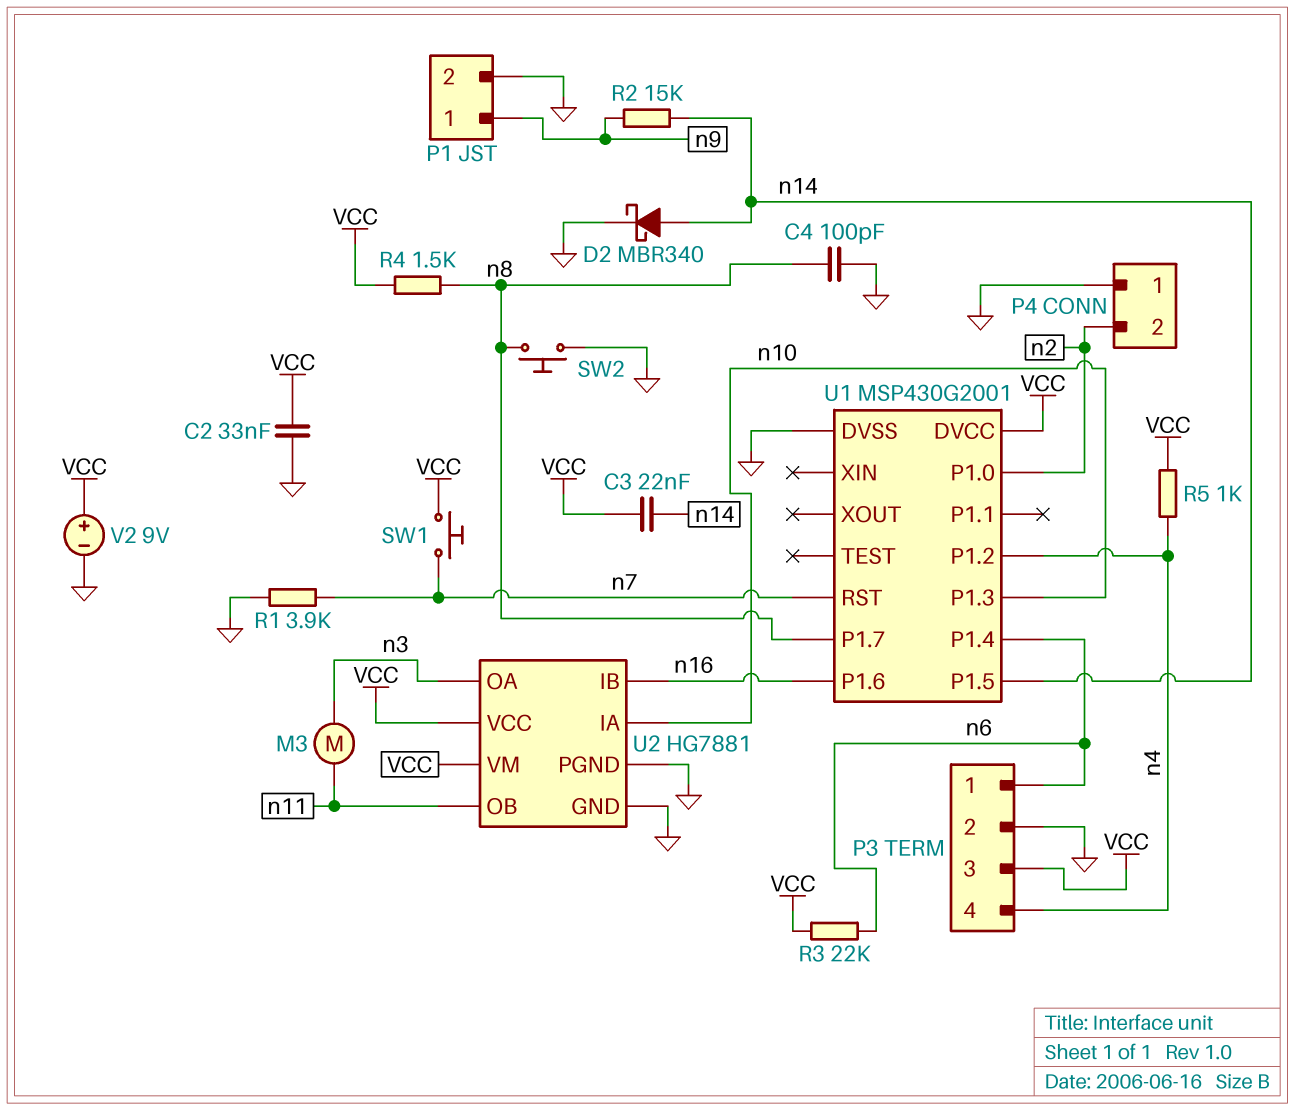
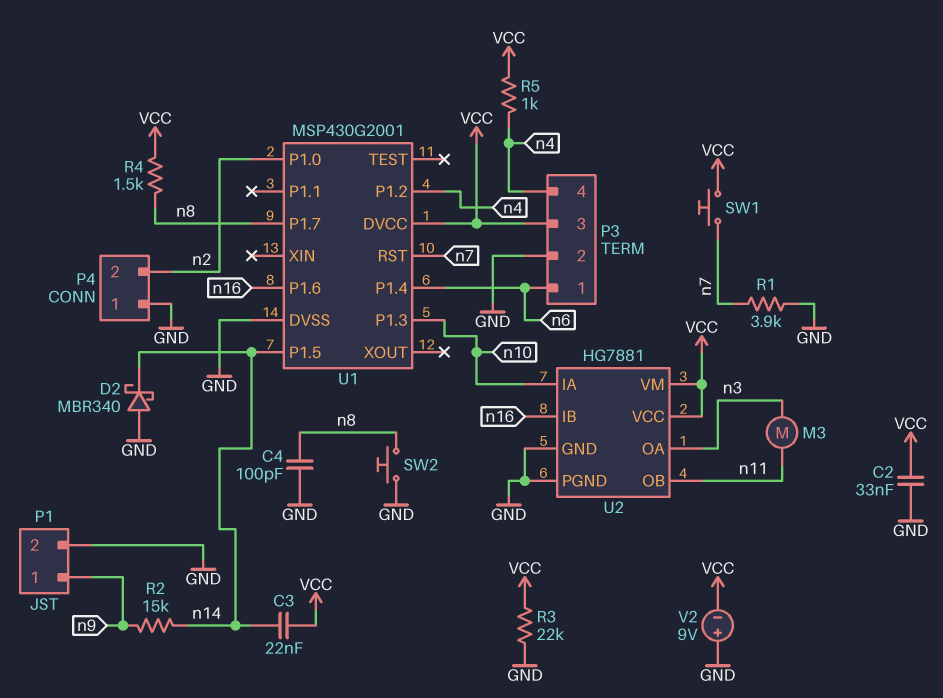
D2: schottky MBR340 (A n14, K GND) -> schottky MBR340 (A GND, K n14)
R3: 22k (VCC, n6) -> 22k (GND, VCC)
V2: 9V (plus VCC, minus GND) -> 9V (plus GND, minus VCC)

